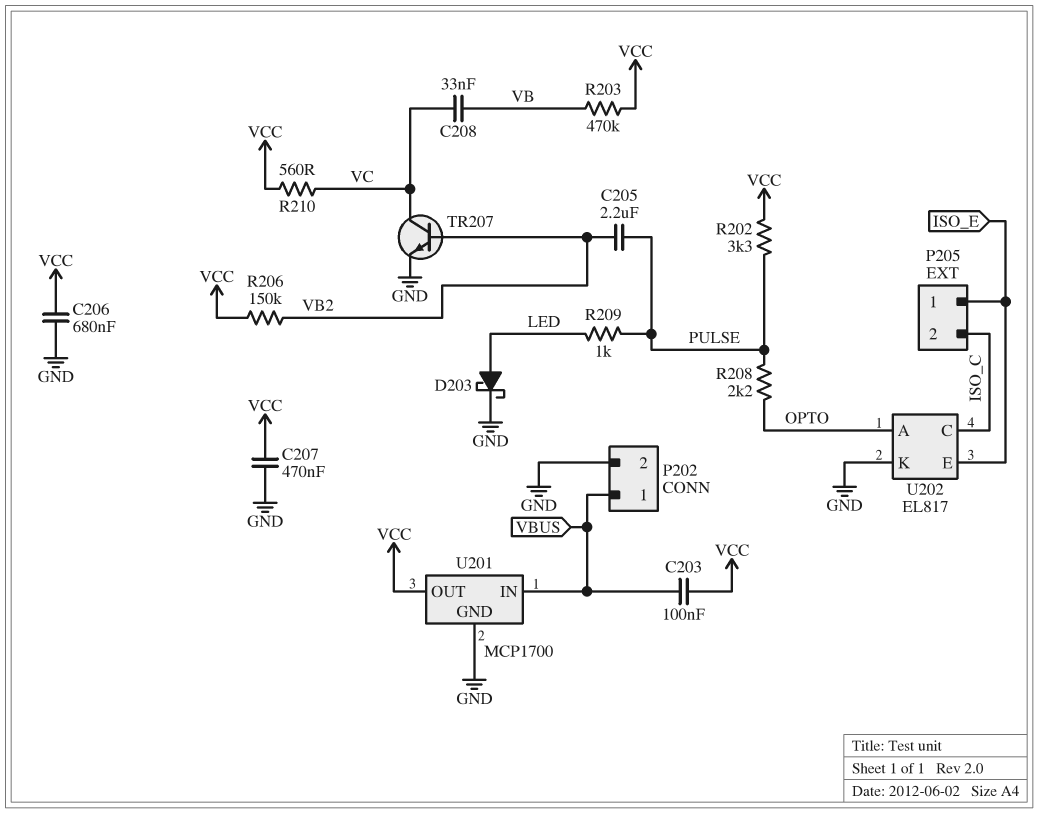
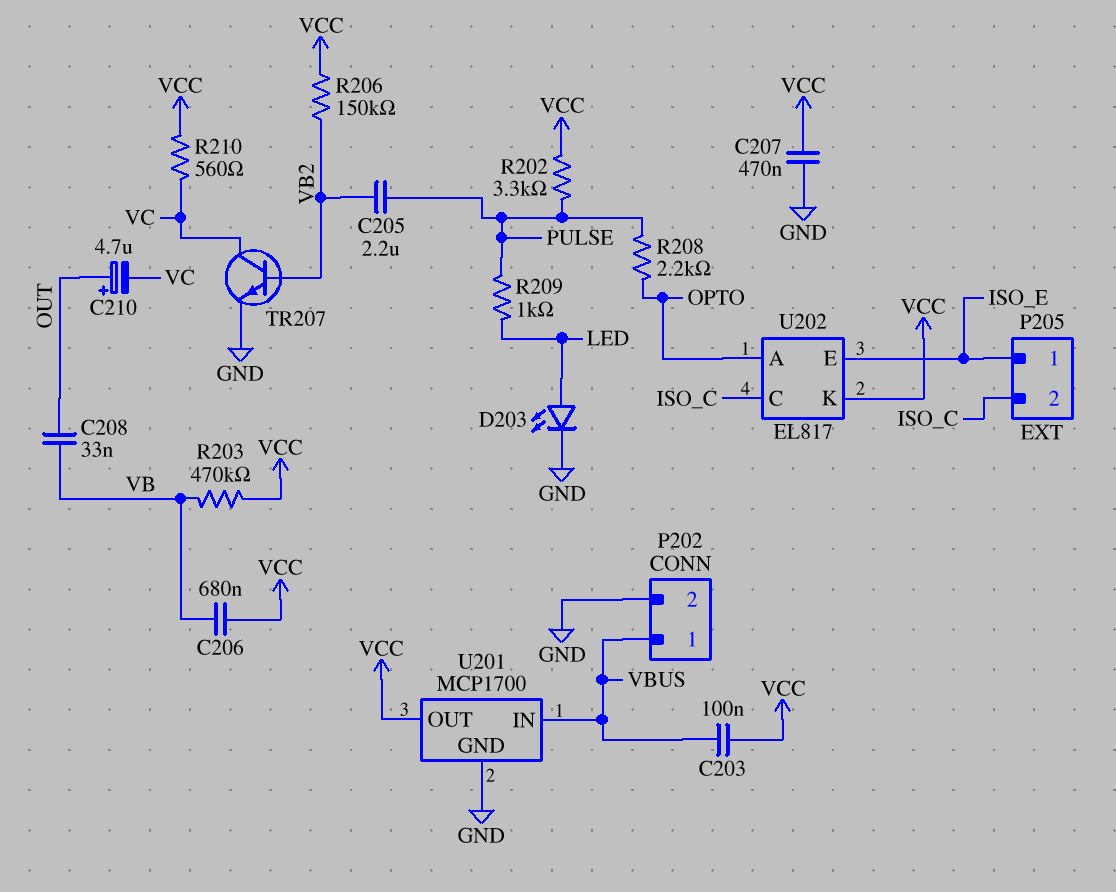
C206: 680nF (GND, VCC) -> 680nF (VB, VCC)
C208: 33nF (VB, VC) -> 33nF (OUT, VB)
C210: none -> 4.7uF (plus OUT, minus VC)
D203: schottky (A LED, K GND) -> LED (A LED, K GND)
U202 pin K: GND -> VCC

